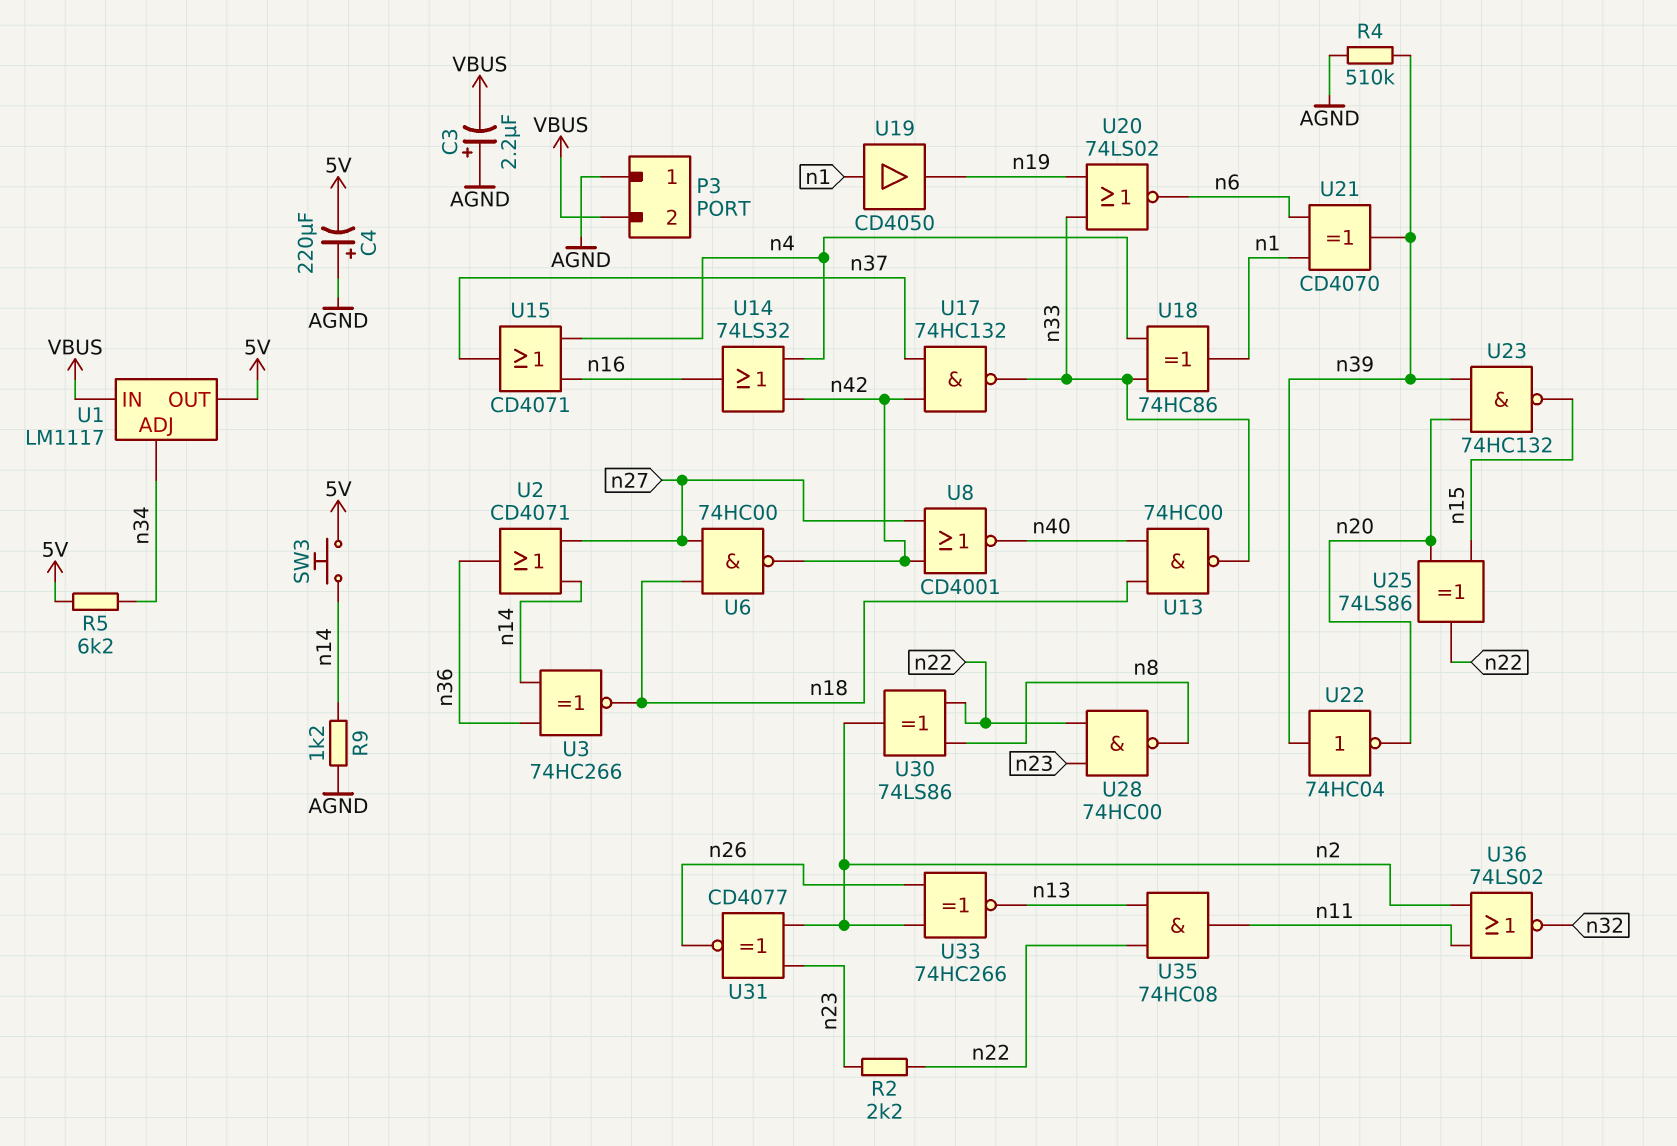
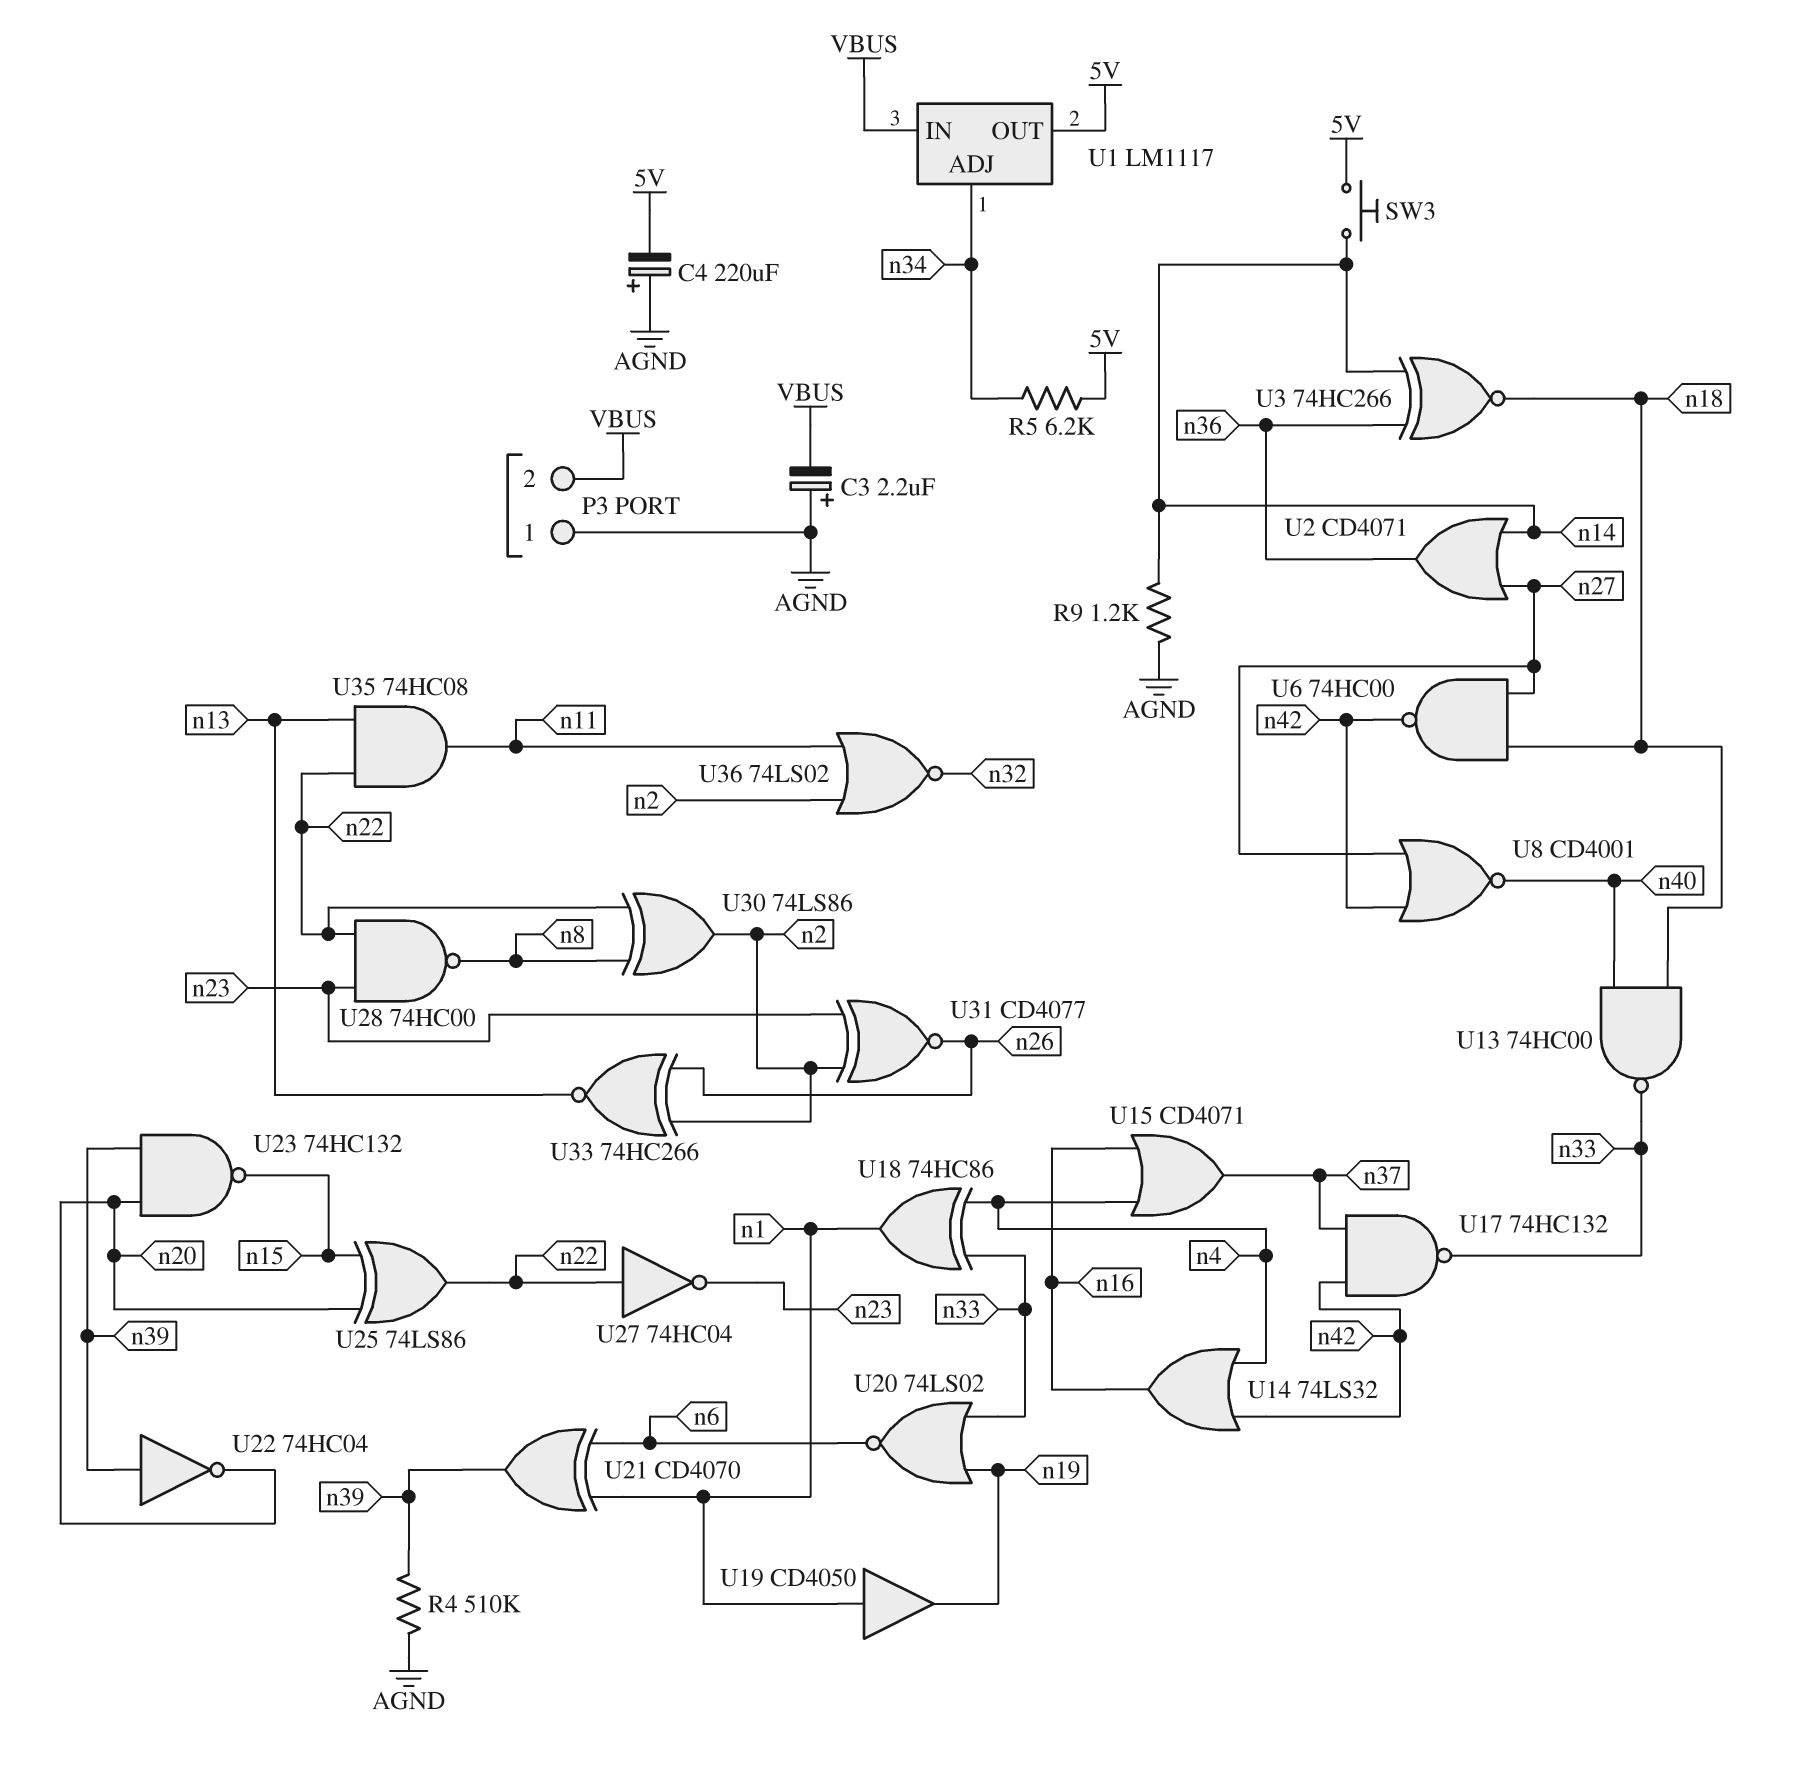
R2: 2.2k (n22, n23) -> none
U27: none -> NOT 74HC04 (in n22, out n23)

